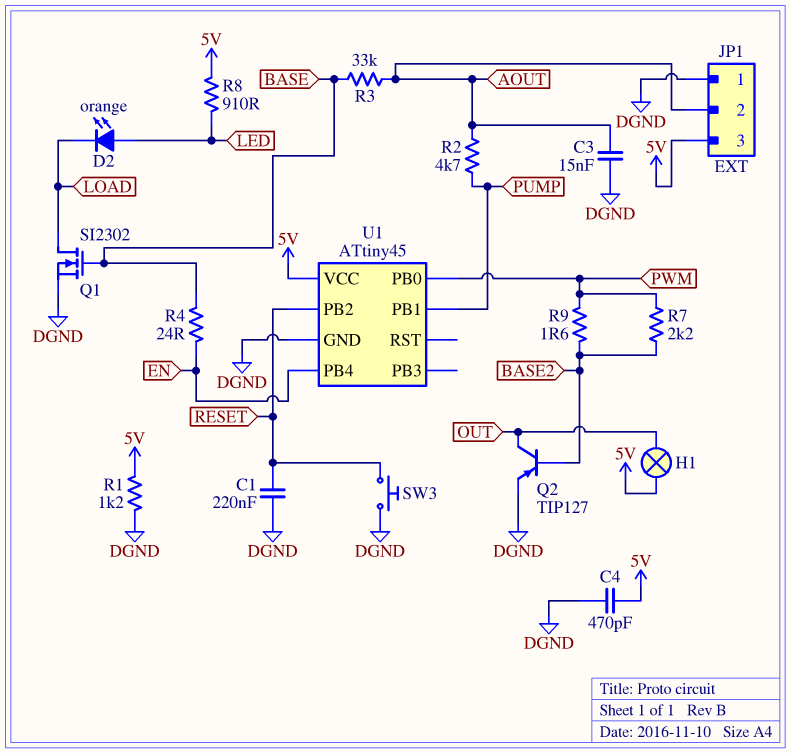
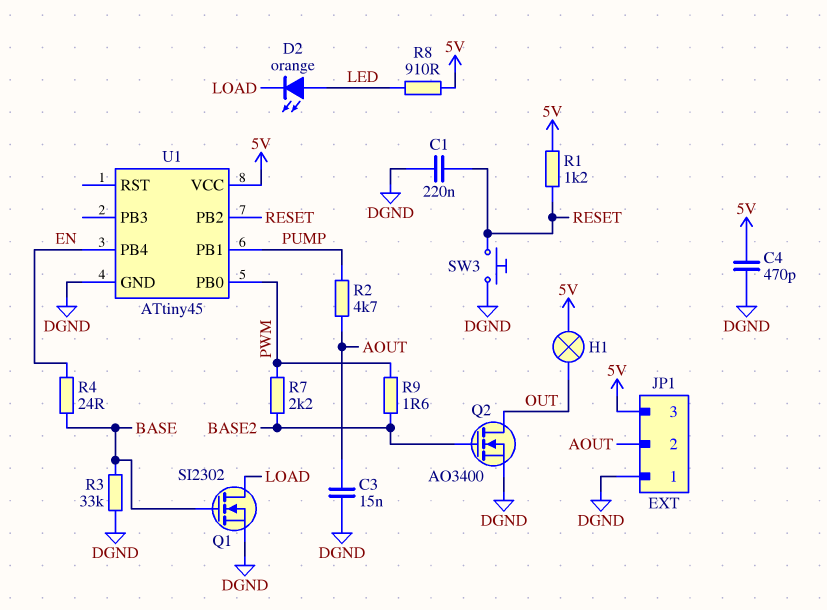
Q2: PNP TIP127 (B BASE2, C OUT, E DGND) -> NMOS AO3400 (G BASE2, D OUT, S DGND)
R1: 1.2k (5V, DGND) -> 1.2k (5V, RESET)
R3: 33k (AOUT, BASE) -> 33k (BASE, DGND)

